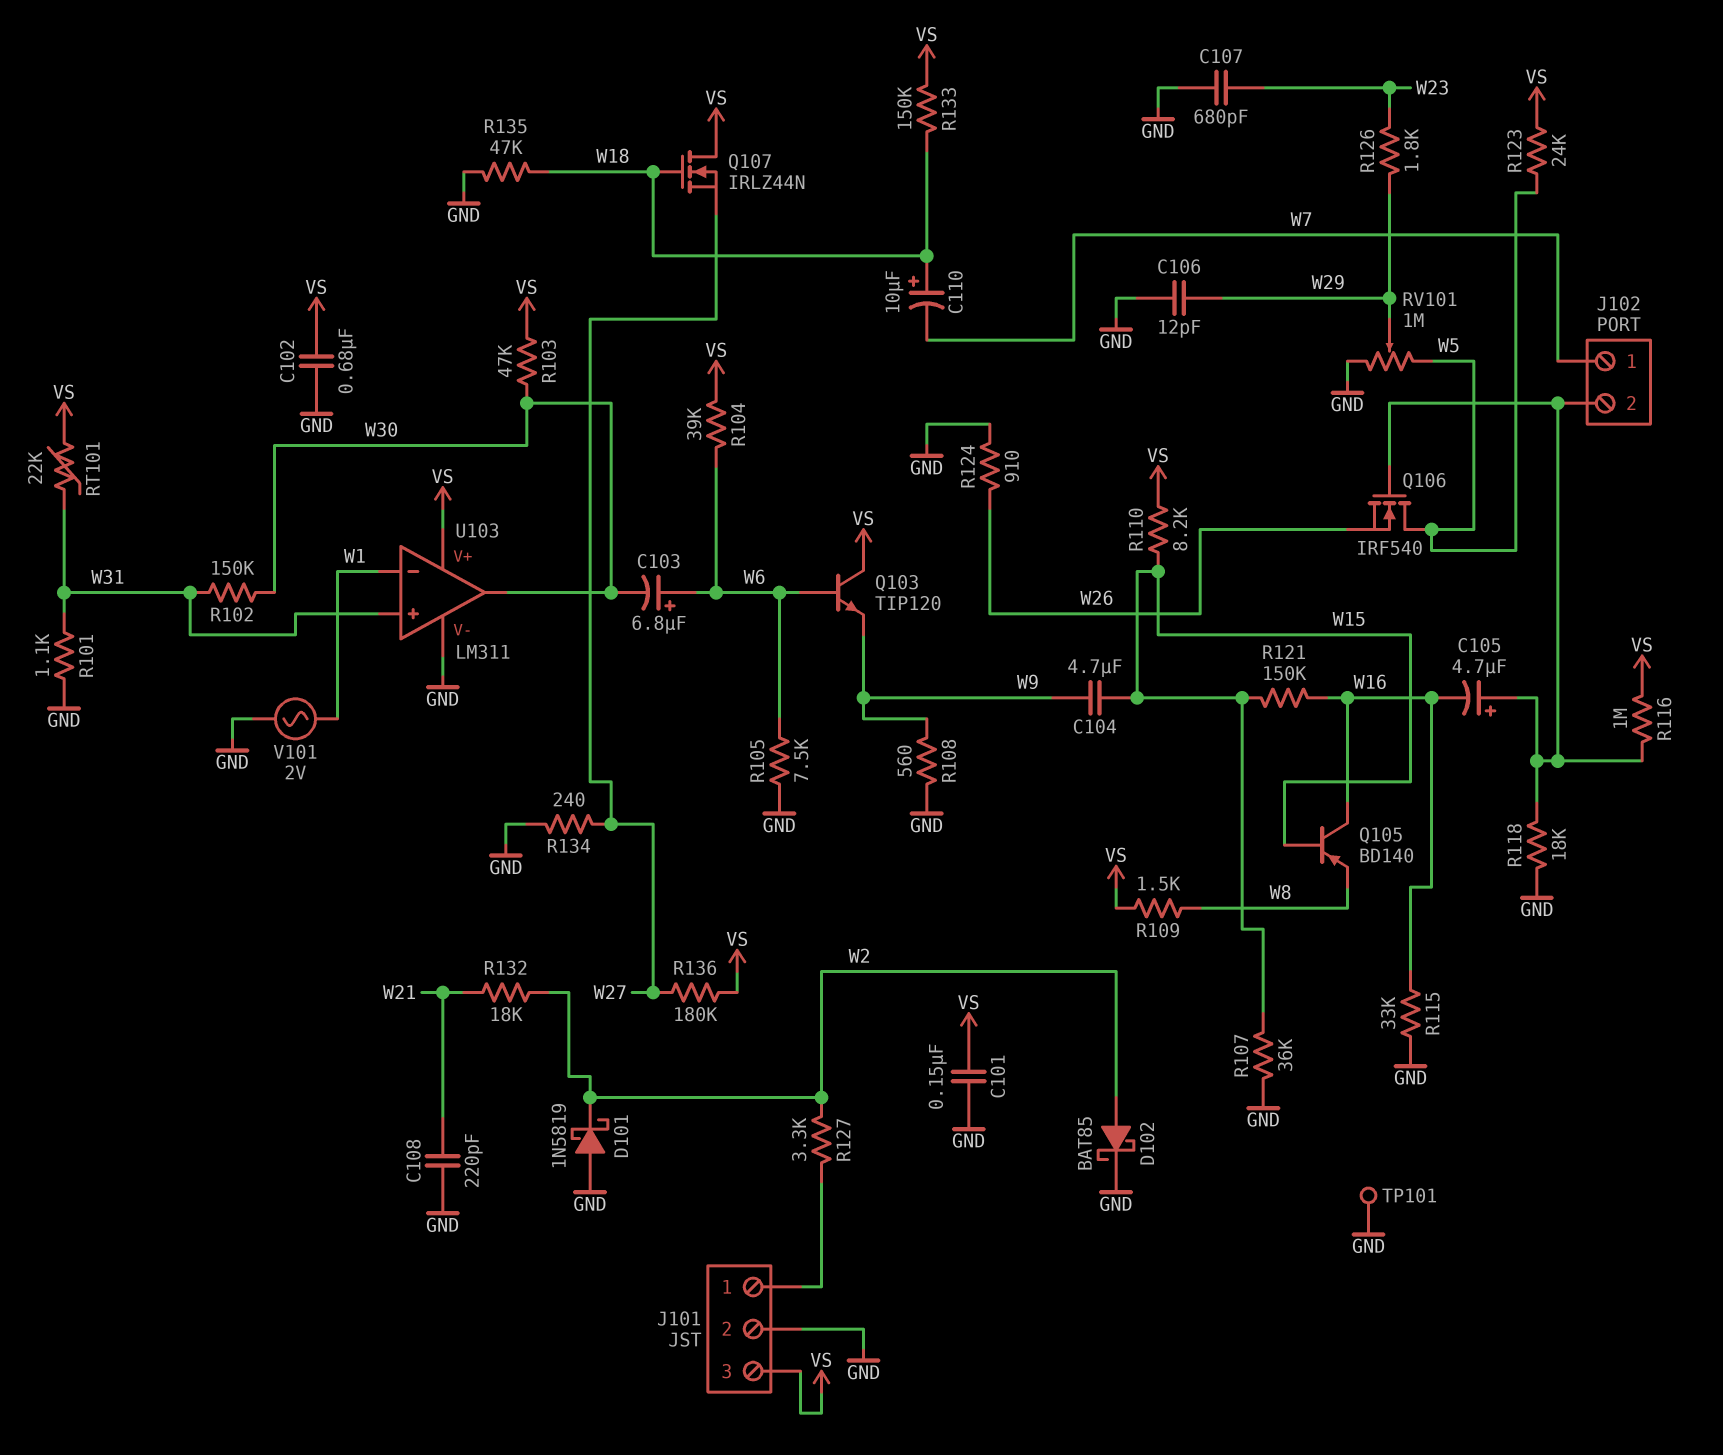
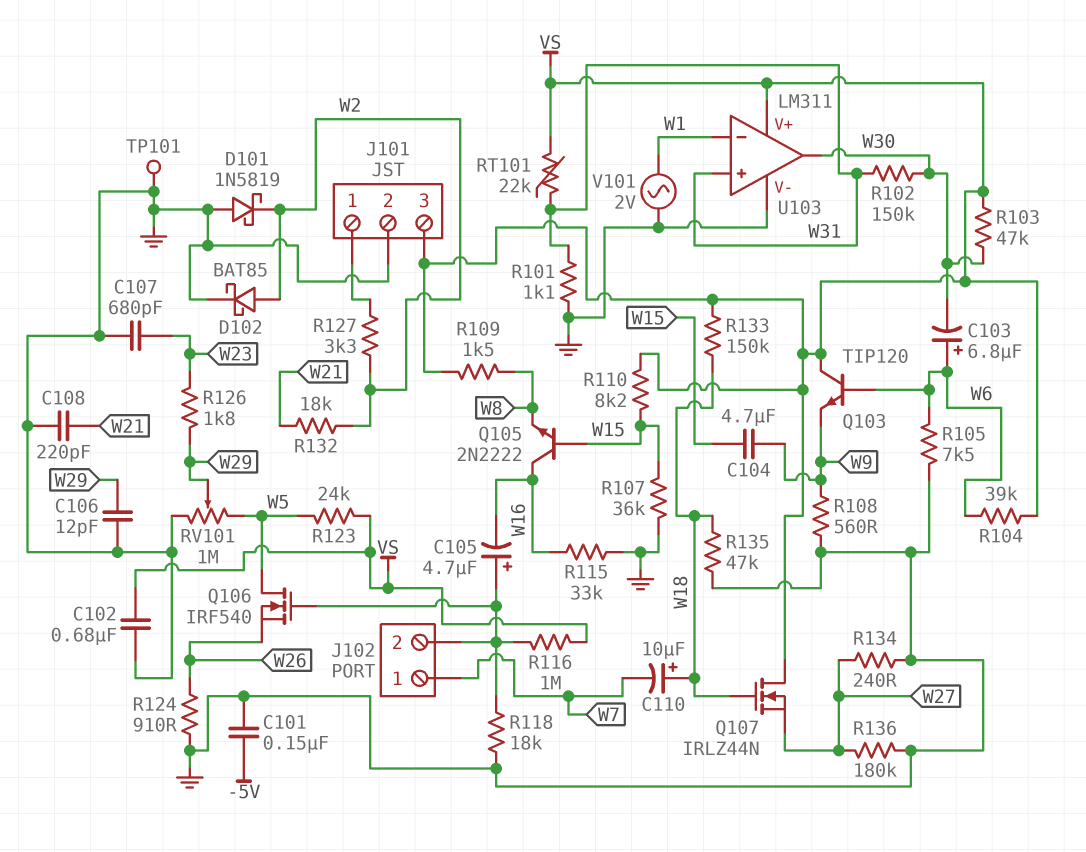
C101: 150nF (GND, VS) -> 150nF (-5V, GND)
Q105: PNP BD140 (B W15, C W16, E W8) -> NPN 2N2222 (B W15, C W16, E W8)
R121: 150k (W15, W16) -> none
R136: 180k (VS, W27) -> 180k (GND, W27)

